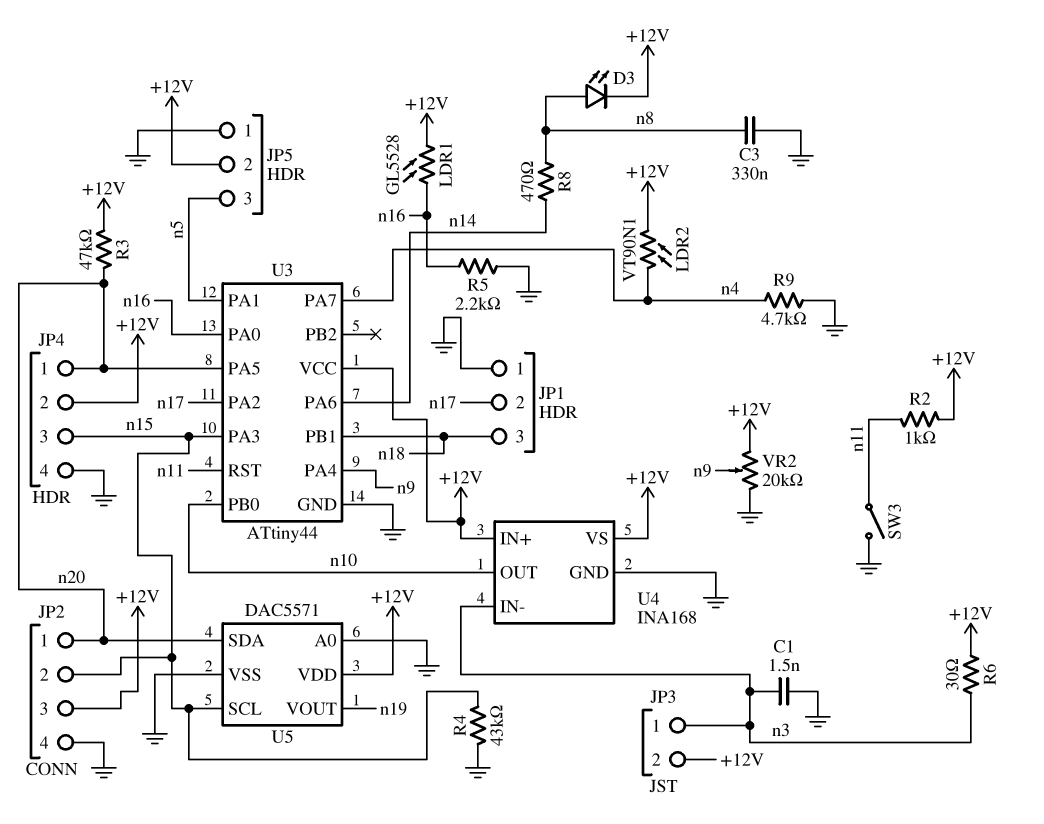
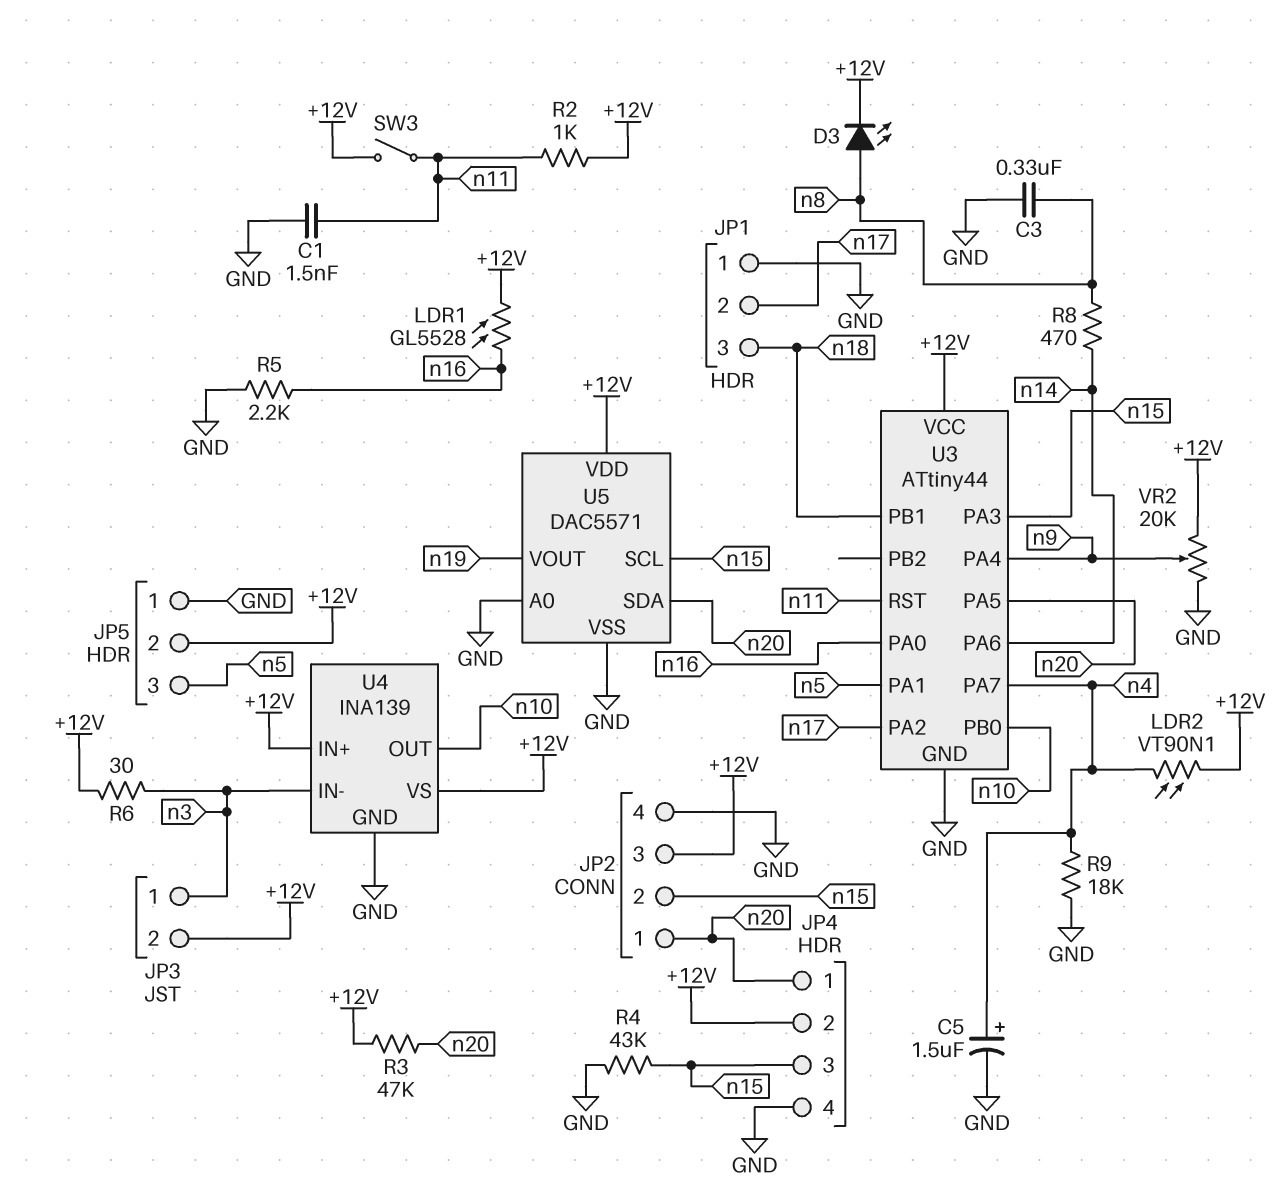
C1: 1.5nF (GND, n3) -> 1.5nF (GND, n11)
C5: none -> 1.5uF (plus n4, minus GND)
R9: 4.7k (GND, n4) -> 18k (GND, n4)
SW3: switch (GND, n11) -> switch (+12V, n11)
U4: INA168 -> INA139

